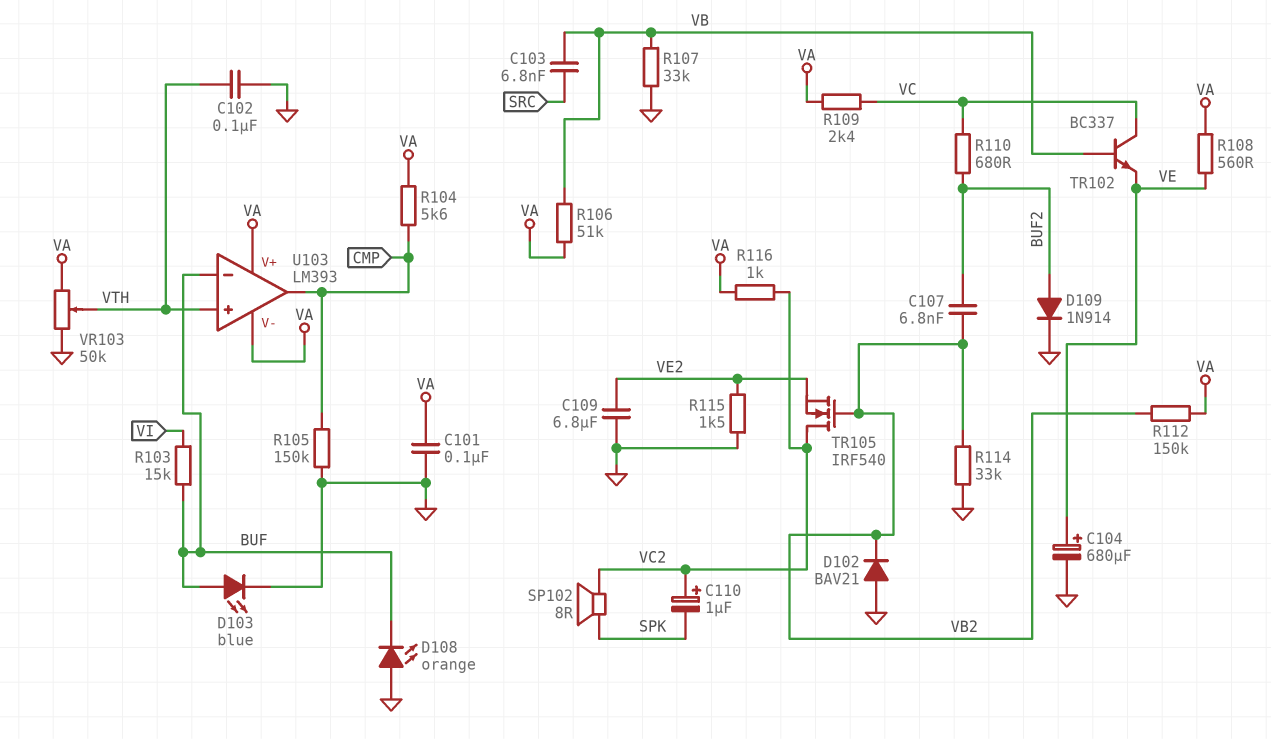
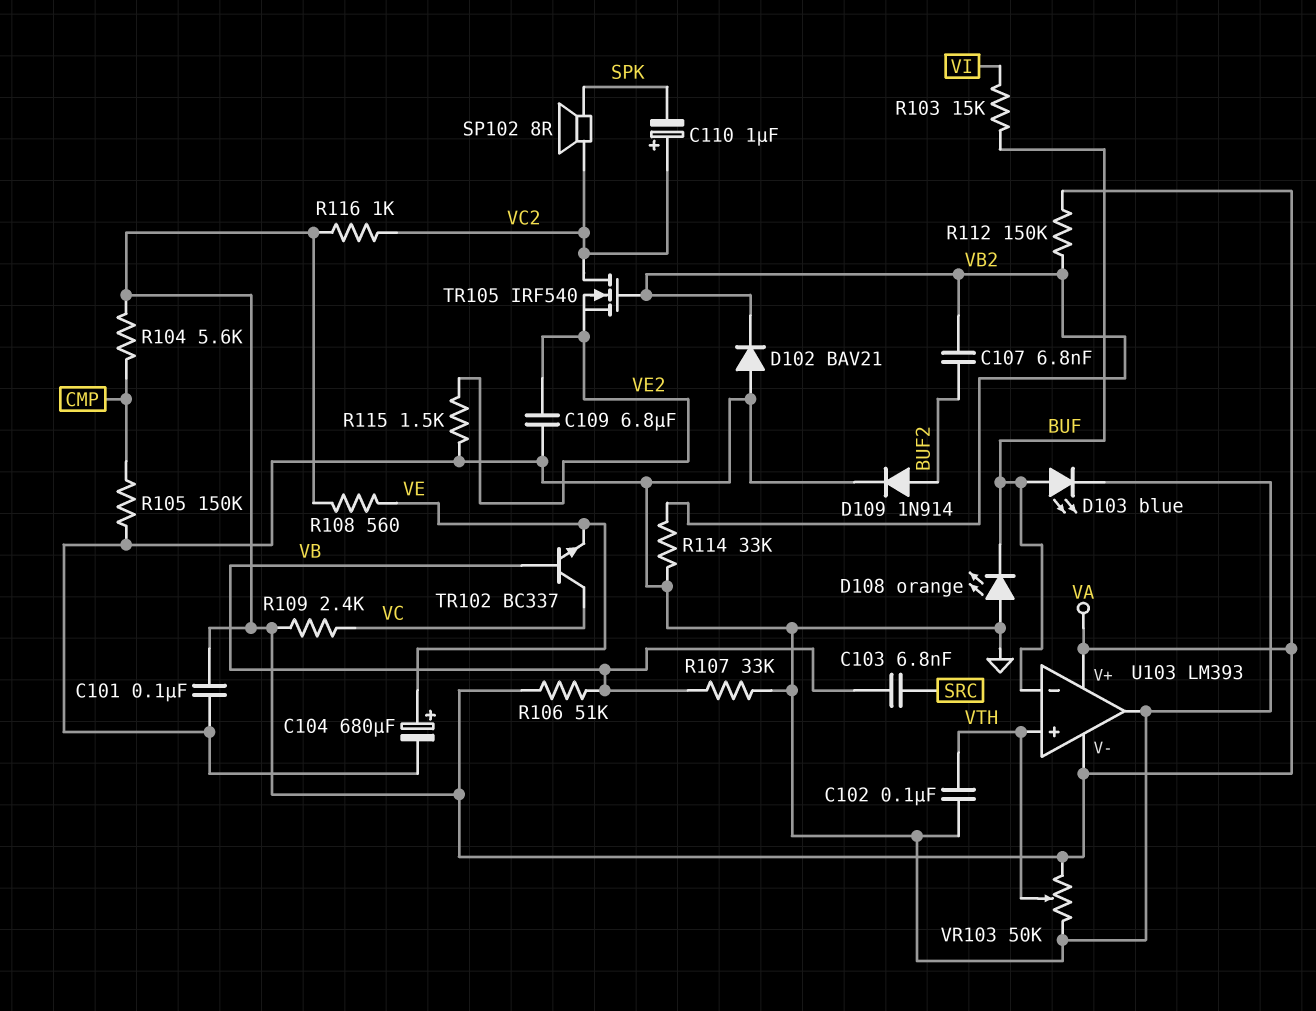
R110: 680 (BUF2, VC) -> none
U103 pin out: CMP -> GND

